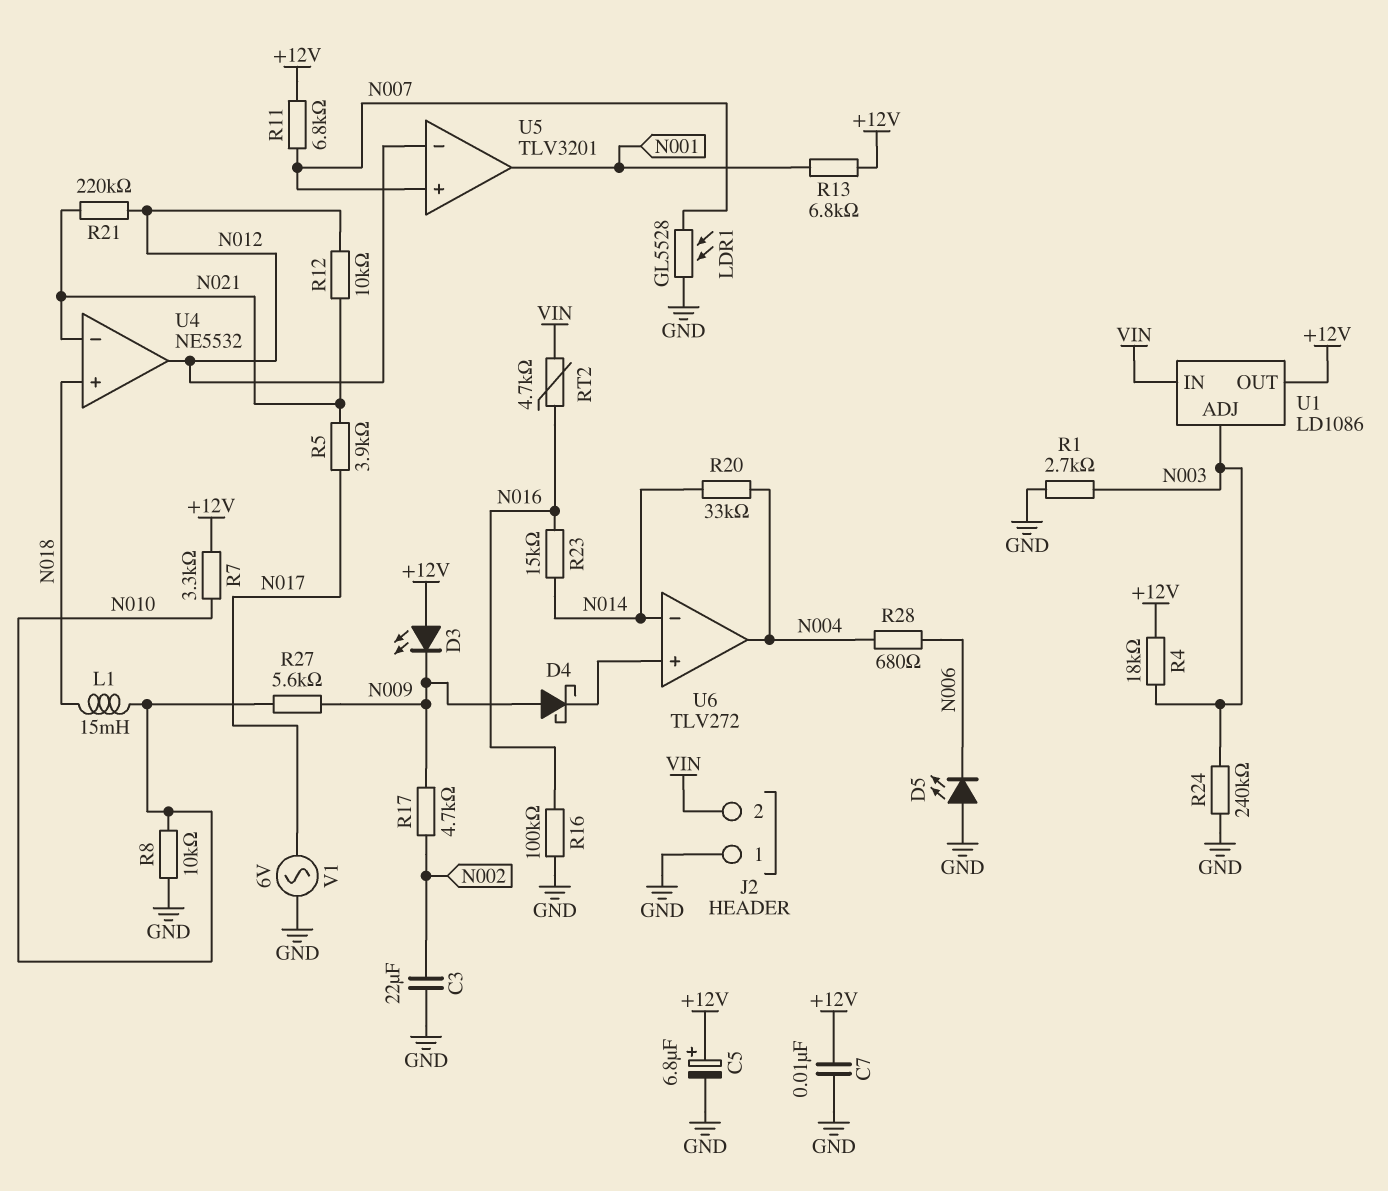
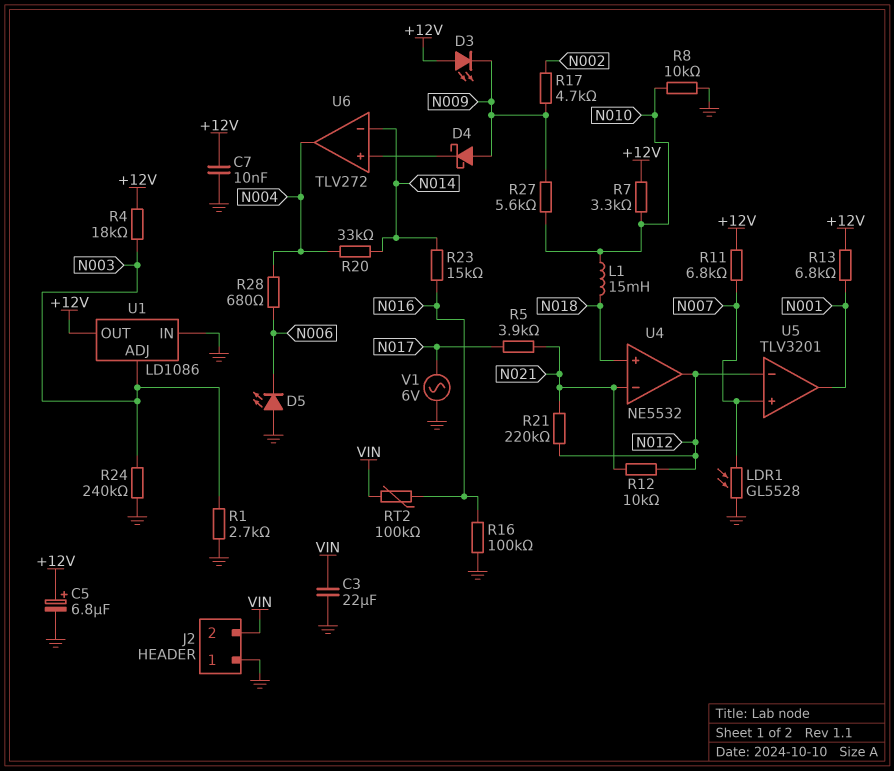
C3: 22uF (GND, N002) -> 22uF (GND, VIN)
RT2: 4.7k (N016, VIN) -> 100k (N016, VIN)
U1 pin IN: VIN -> GND

